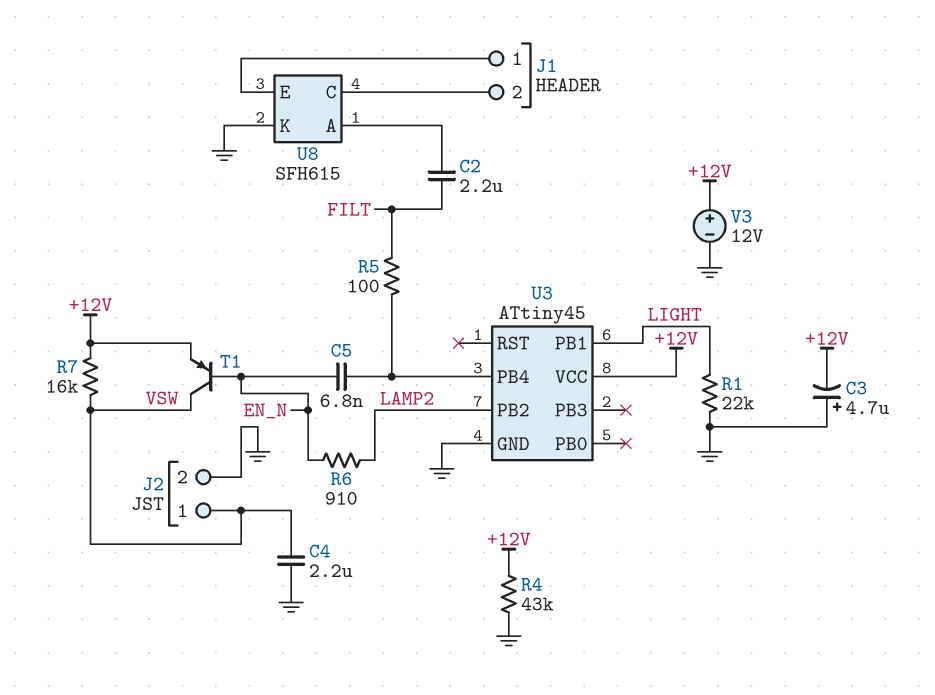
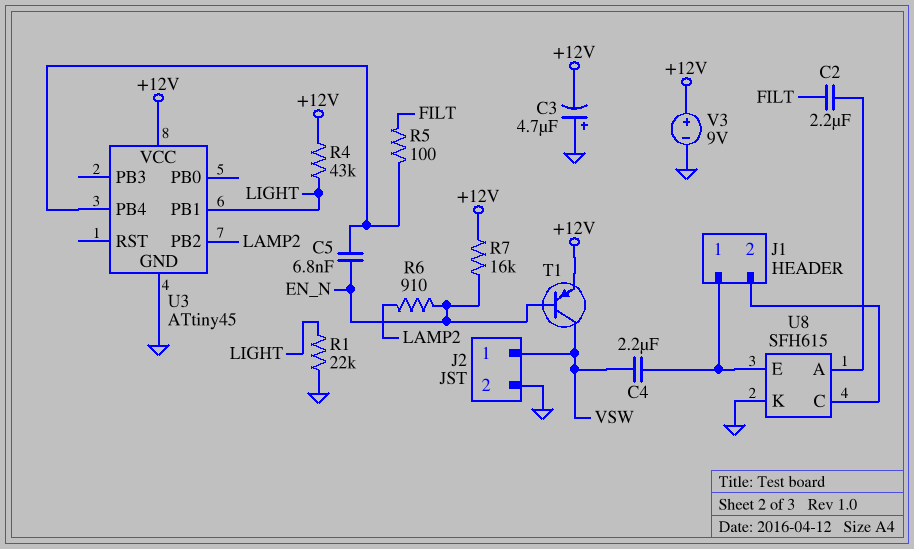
C4: 2.2uF (GND, VSW) -> 2.2uF (J1/1, VSW)
R4: 43k (+12V, GND) -> 43k (+12V, LIGHT)
R7: 16k (+12V, VSW) -> 16k (+12V, EN_N)
V3: 12V (plus +12V, minus GND) -> 9V (plus +12V, minus GND)

